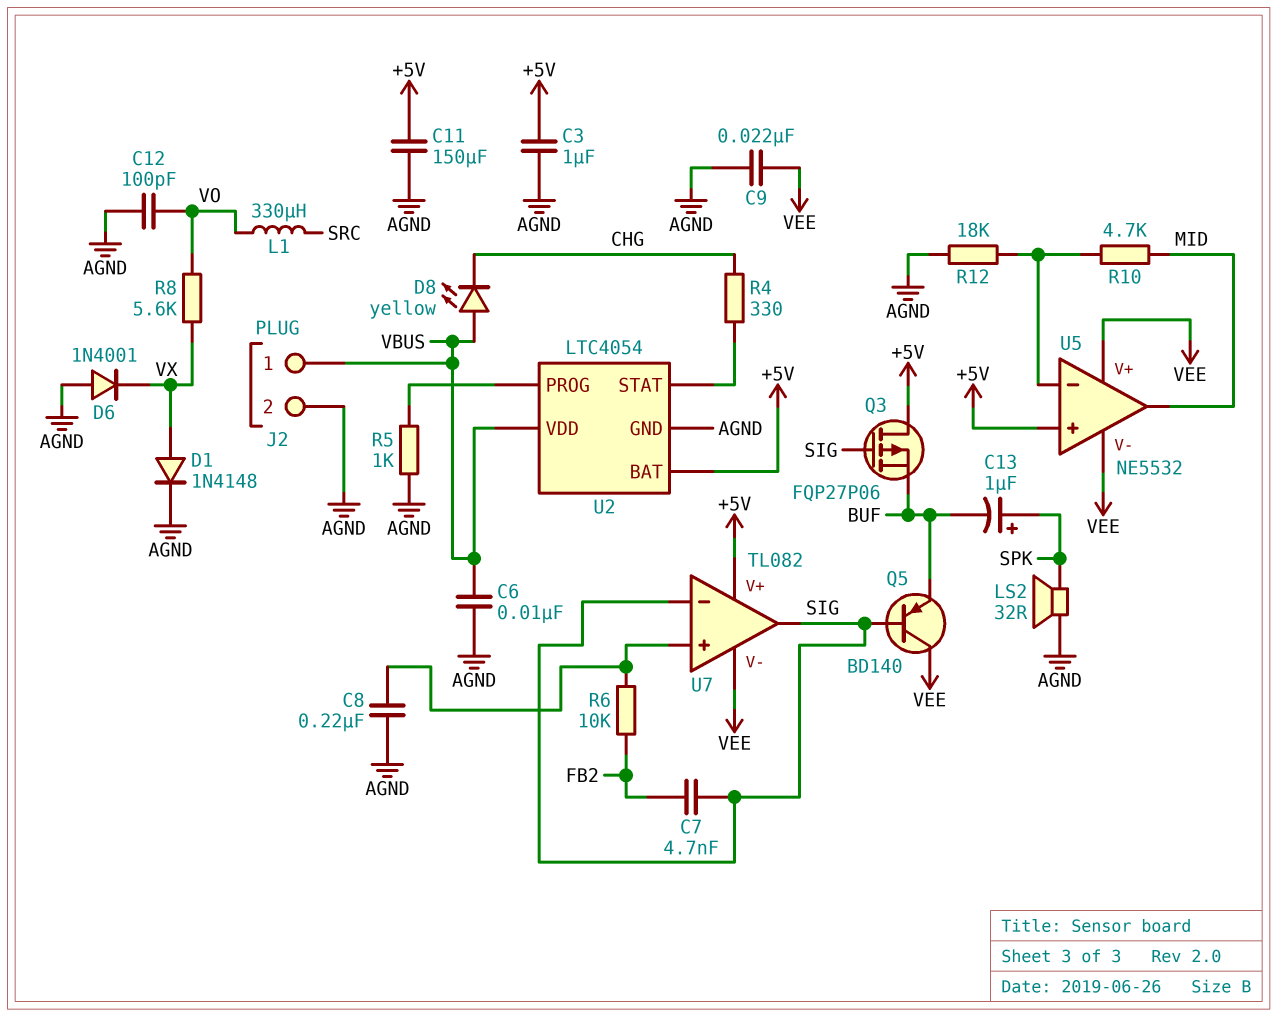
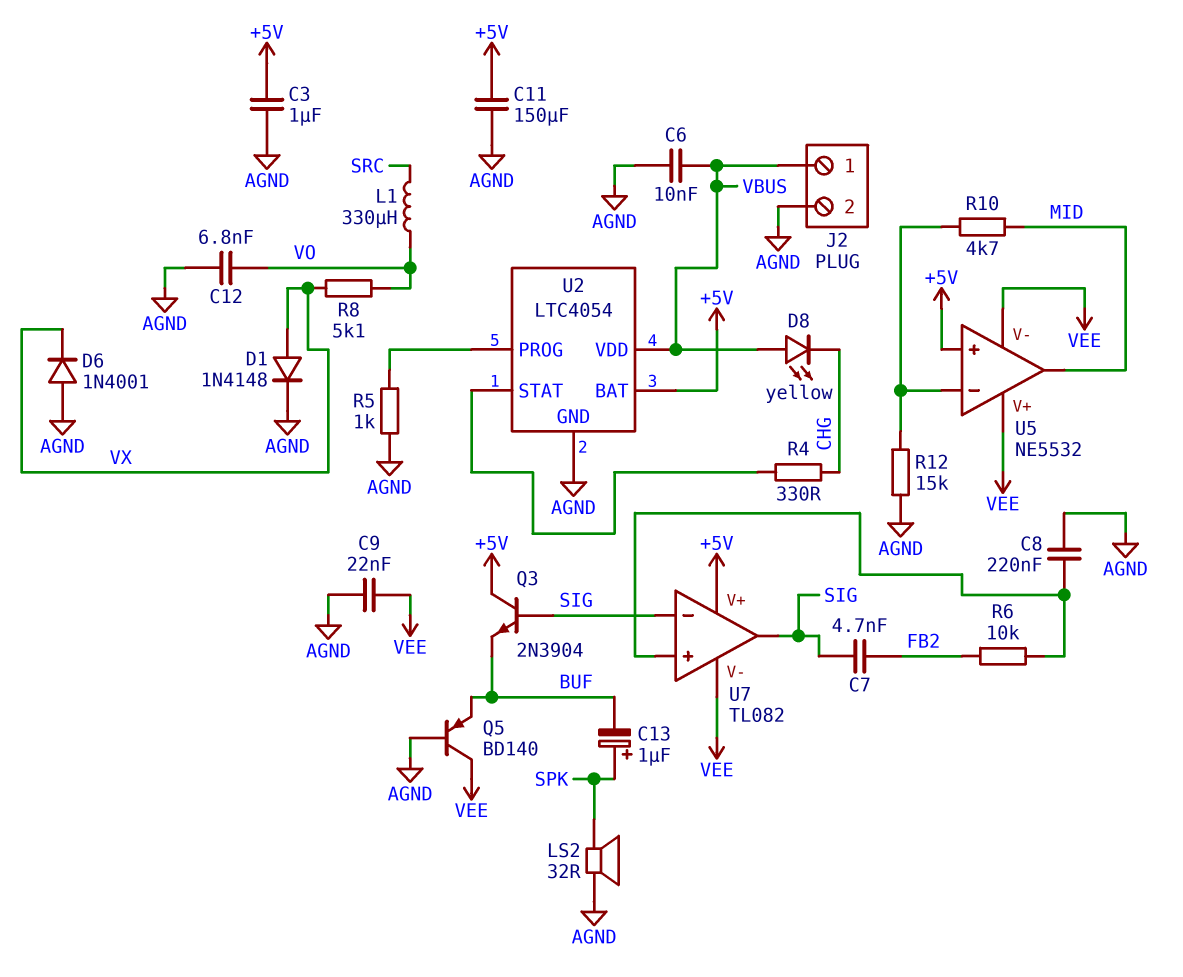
C12: 100pF (AGND, VO) -> 6.8nF (AGND, VO)
Q3: PMOS FQP27P06 (G SIG, D +5V, S BUF) -> NPN 2N3904 (B SIG, C +5V, E BUF)
Q5: PNP BD140 (B SIG, C VEE, E BUF) -> PNP BD140 (B AGND, C VEE, E BUF)
R8: 5.6k (VO, VX) -> 5.1k (VO, VX)
R12: 18k (AGND, U5/in-) -> 15k (AGND, U5/in-)

